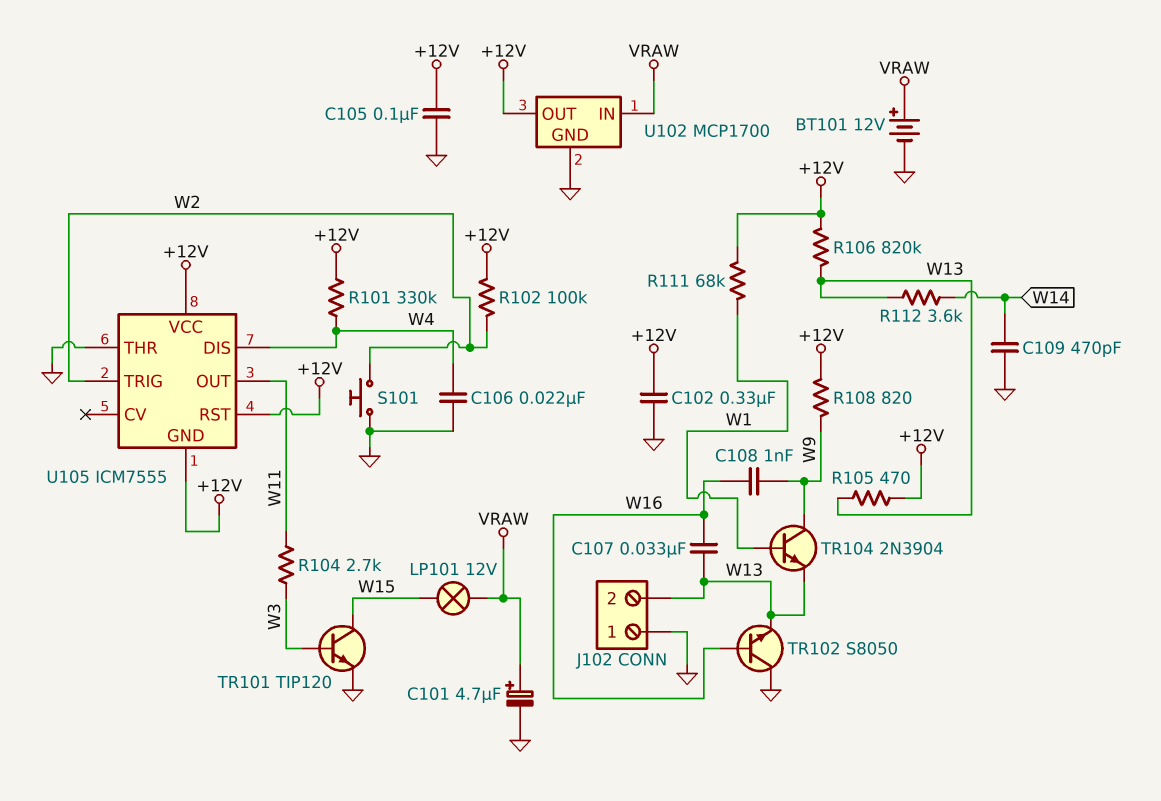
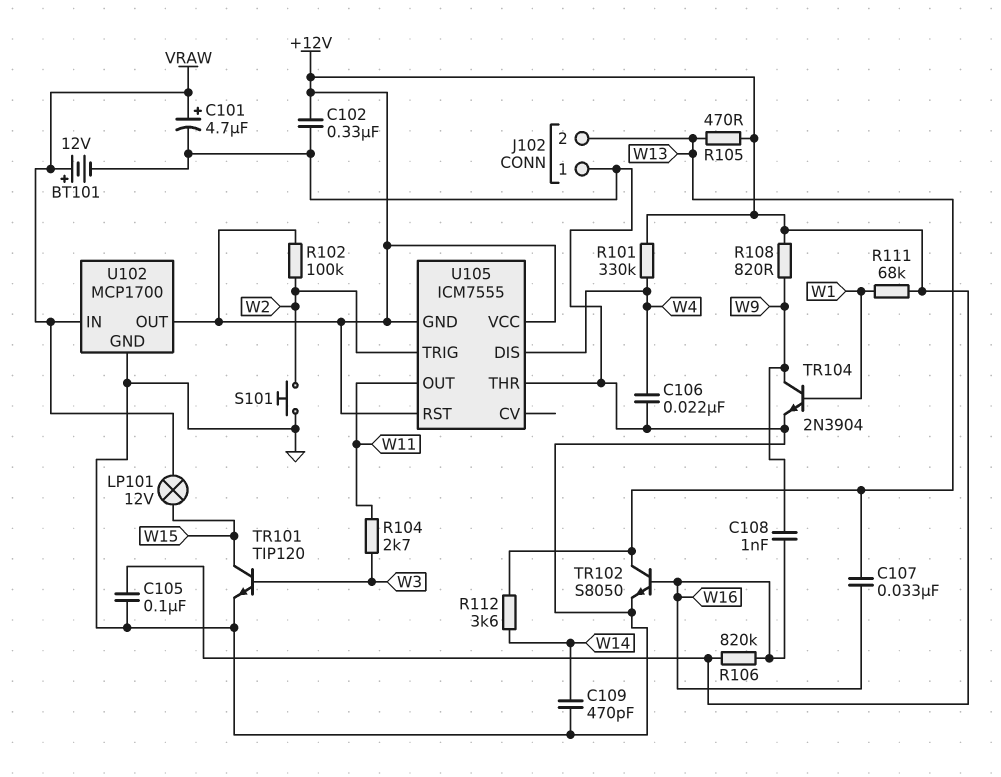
R106: 820k (+12V, W13) -> 820k (+12V, W16)
TR102: NPN S8050 (B W16, C GND, E W13) -> NPN S8050 (B W16, C W13, E GND)
TR104: NPN 2N3904 (B W1, C W9, E W13) -> NPN 2N3904 (B W1, C W9, E GND)

